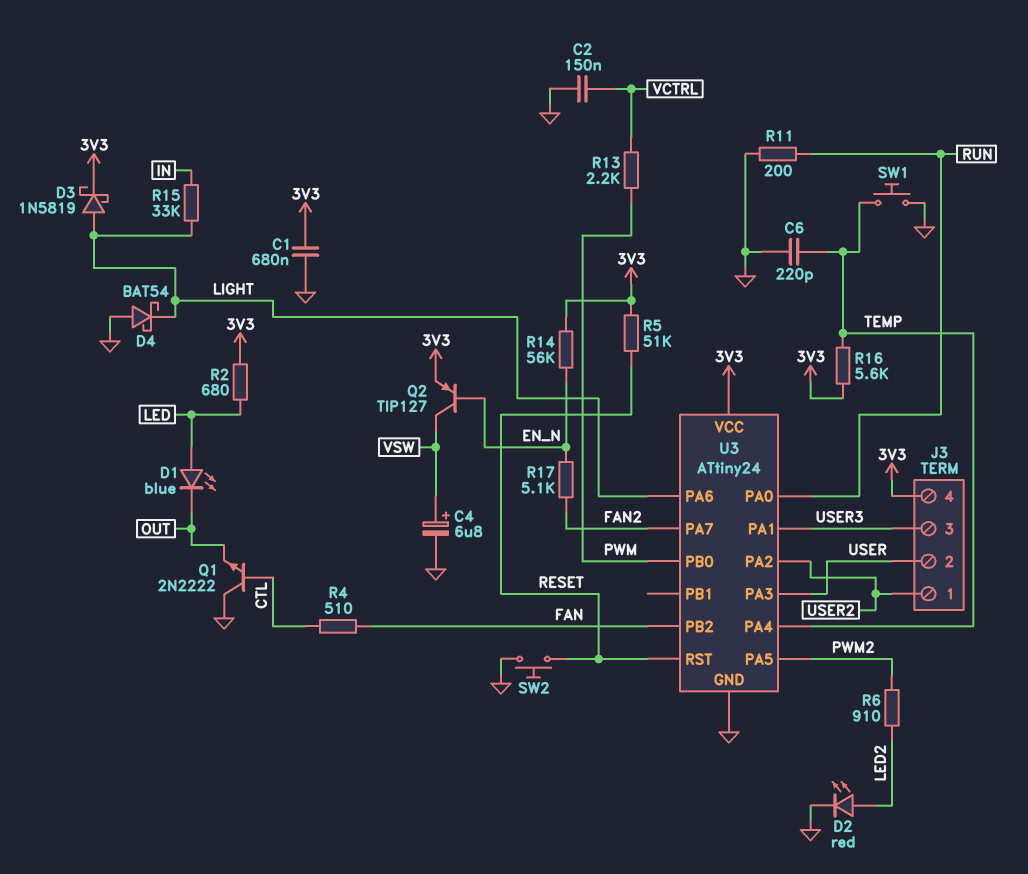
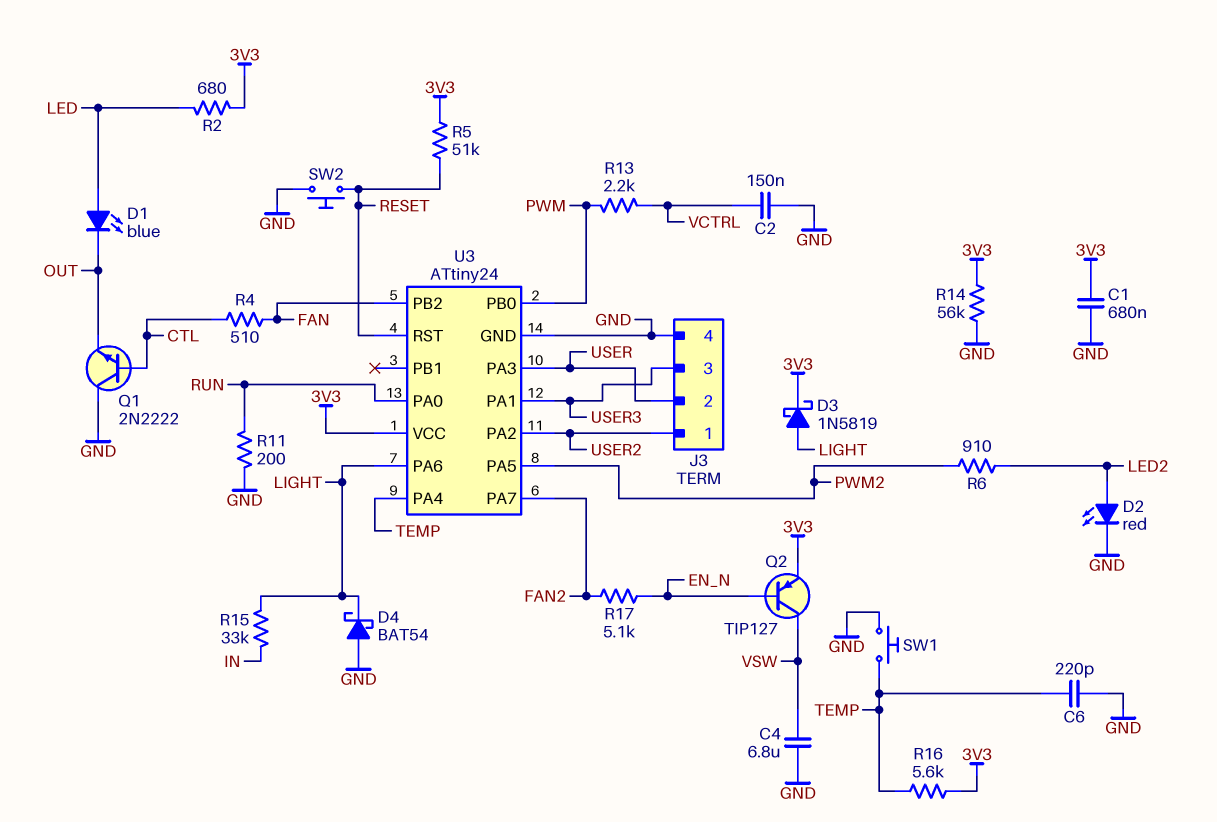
C4: 6.8uF (plus VSW, minus GND) -> 6.8uF (GND, VSW)
J3 pin 4: 3V3 -> GND
R14: 56k (3V3, EN_N) -> 56k (3V3, GND)

